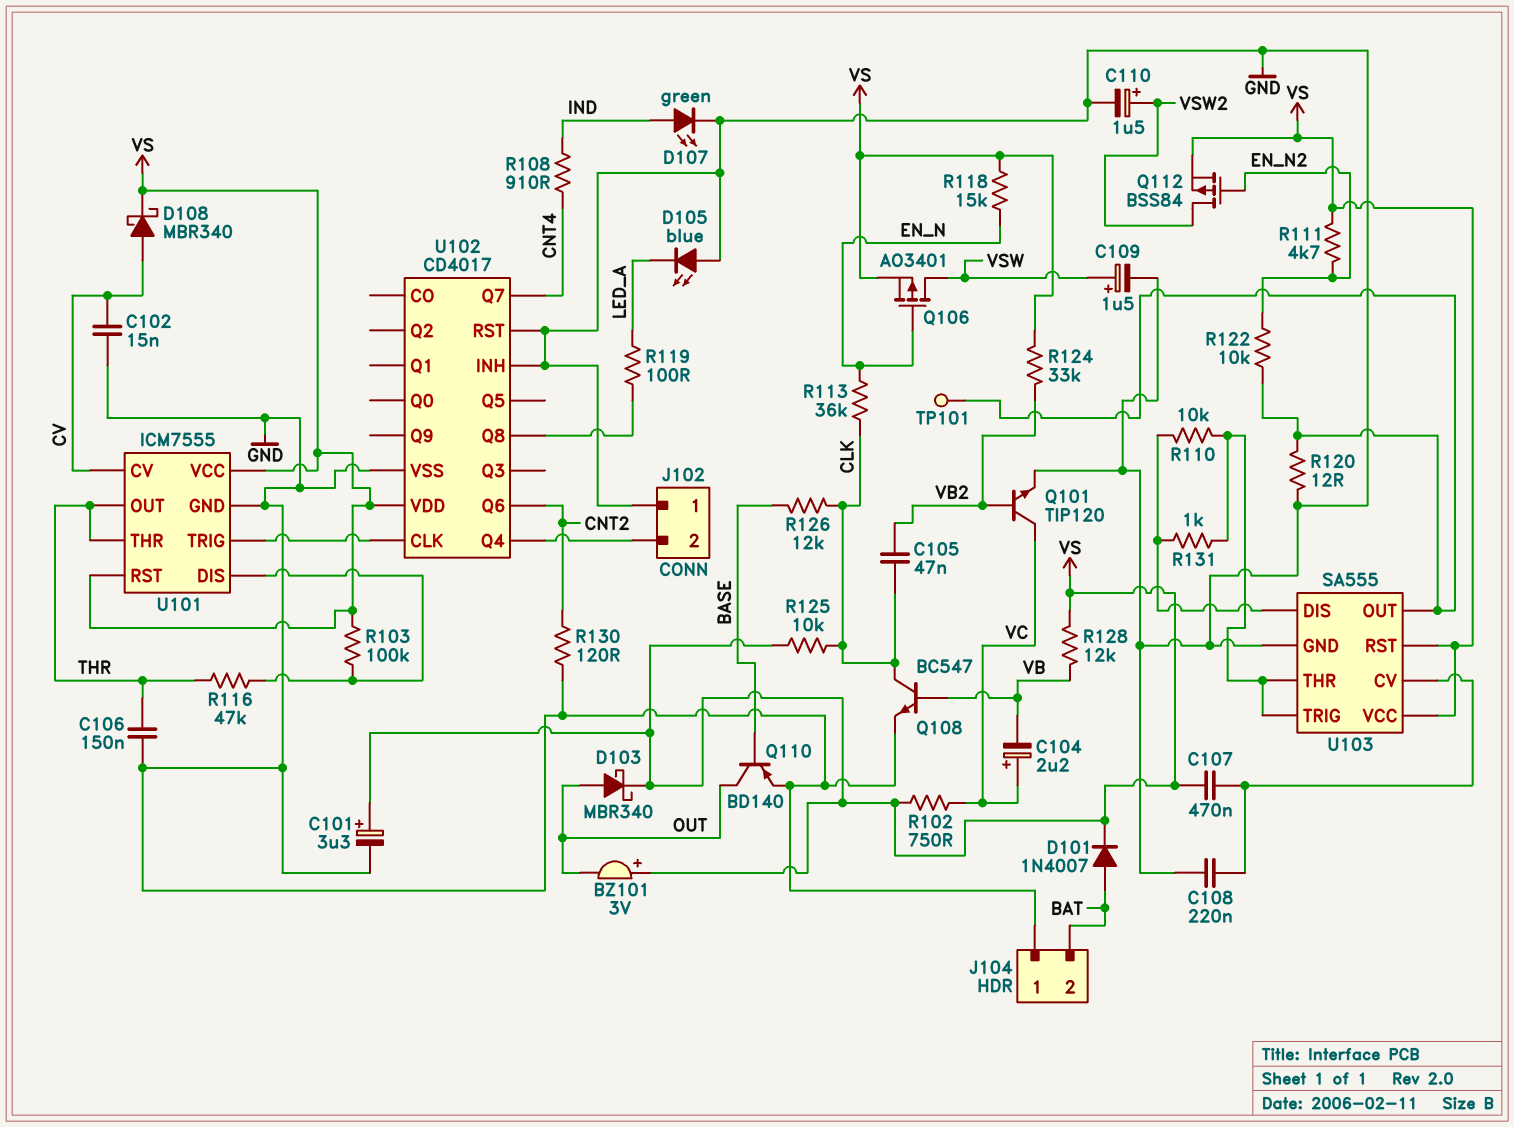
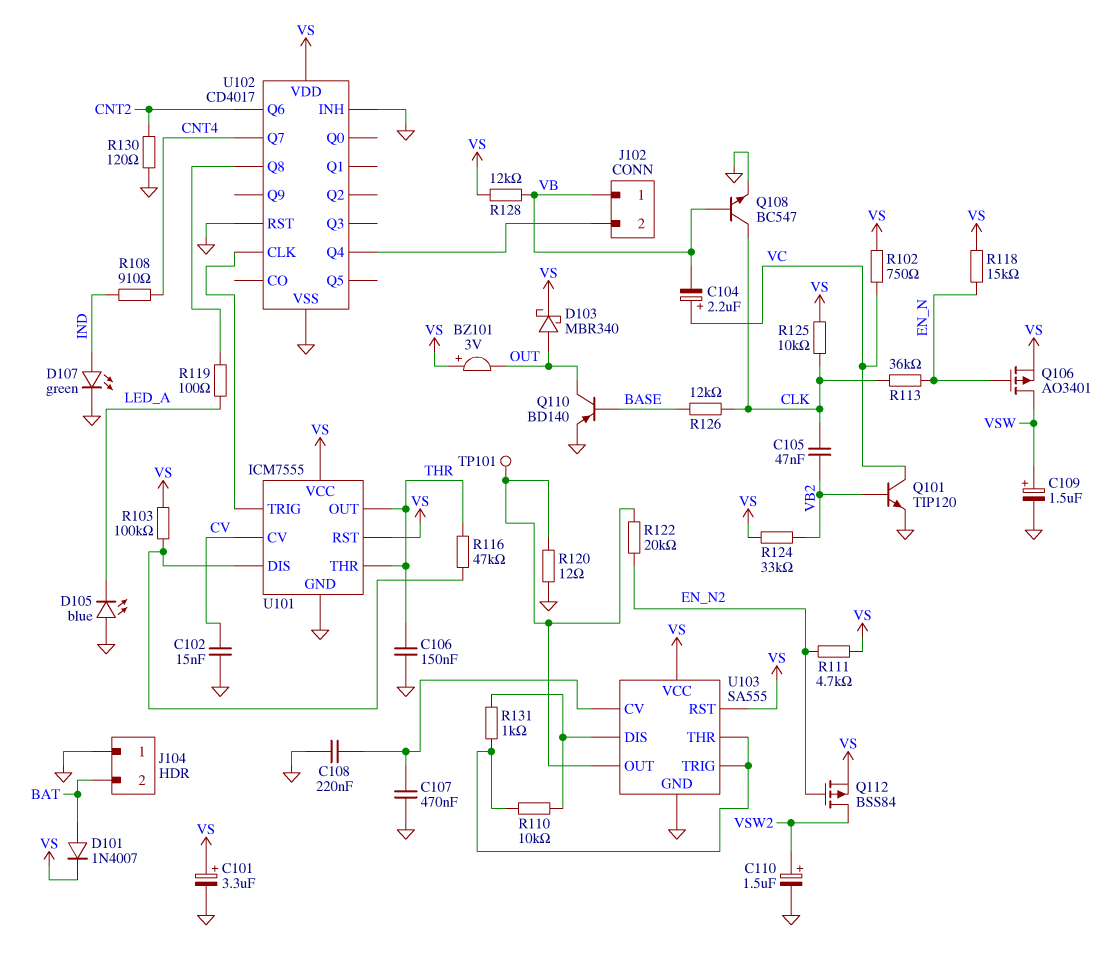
C107: 470nF (U103/CV, VS) -> 470nF (GND, U103/CV)
D108: schottky MBR340 (A CV, K VS) -> none
J102 pin 1: GND -> VB
R122: 10k (EN_N2, U103/OUT) -> 20k (EN_N2, U103/OUT)

